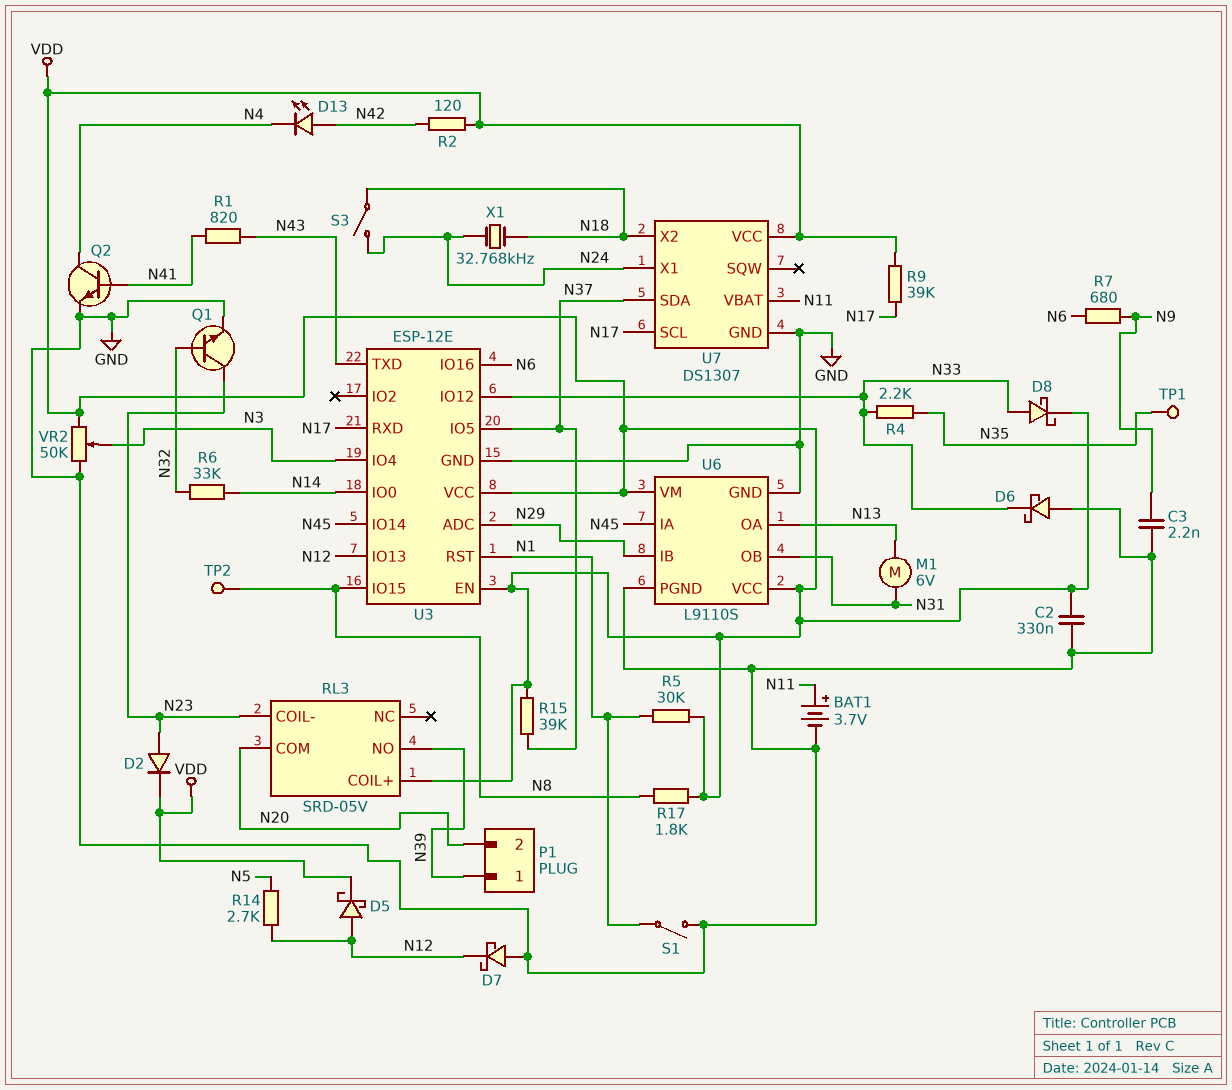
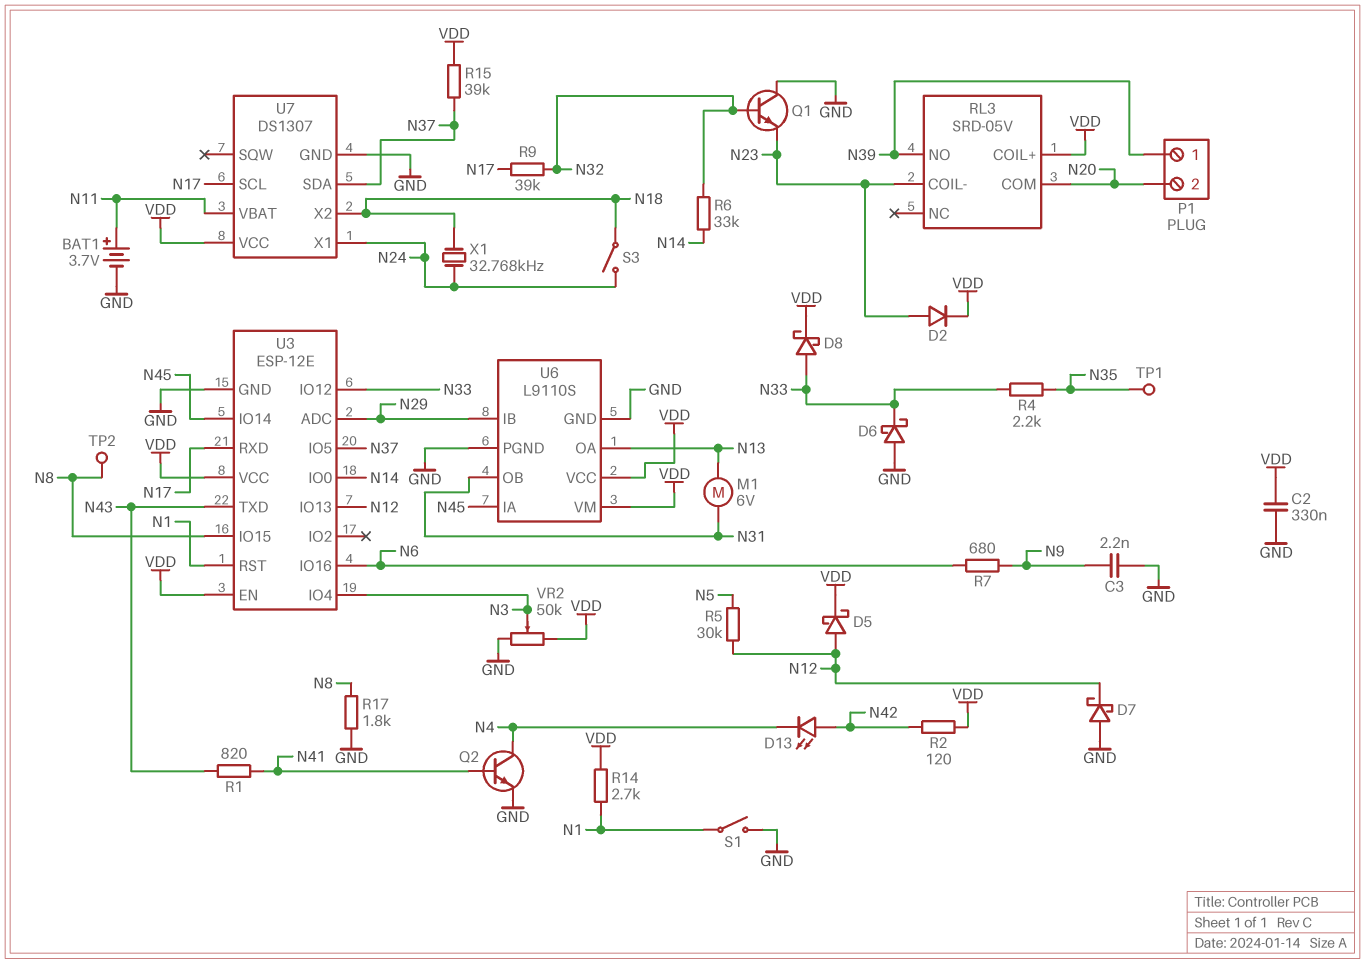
Q1: NPN (B N32, C N23, E GND) -> NPN (B N32, C GND, E N23)
R5: 30k (N1, VDD) -> 30k (N5, N12)
R9: 39k (N17, VDD) -> 39k (N17, N32)
R14: 2.7k (N5, N12) -> 2.7k (N1, VDD)
R17: 1.8k (N8, VDD) -> 1.8k (GND, N8)

